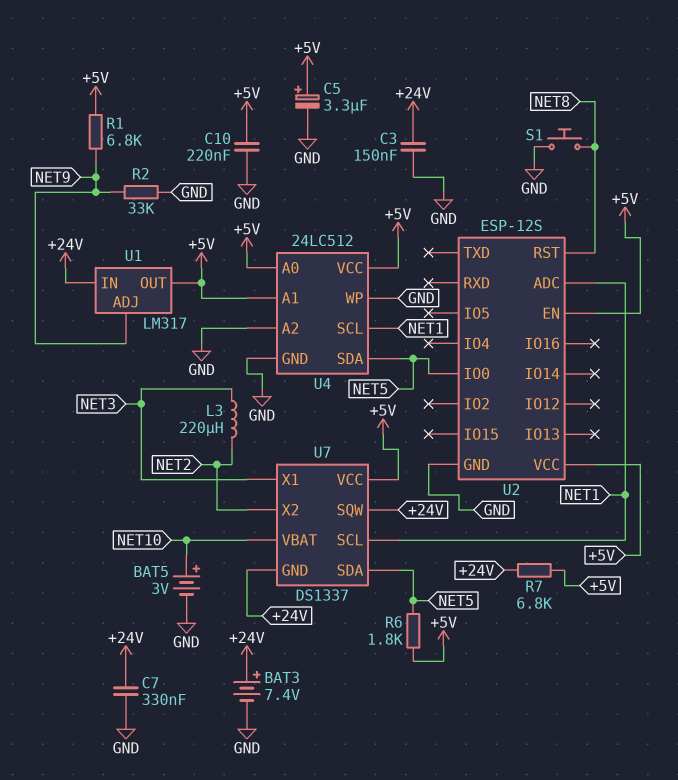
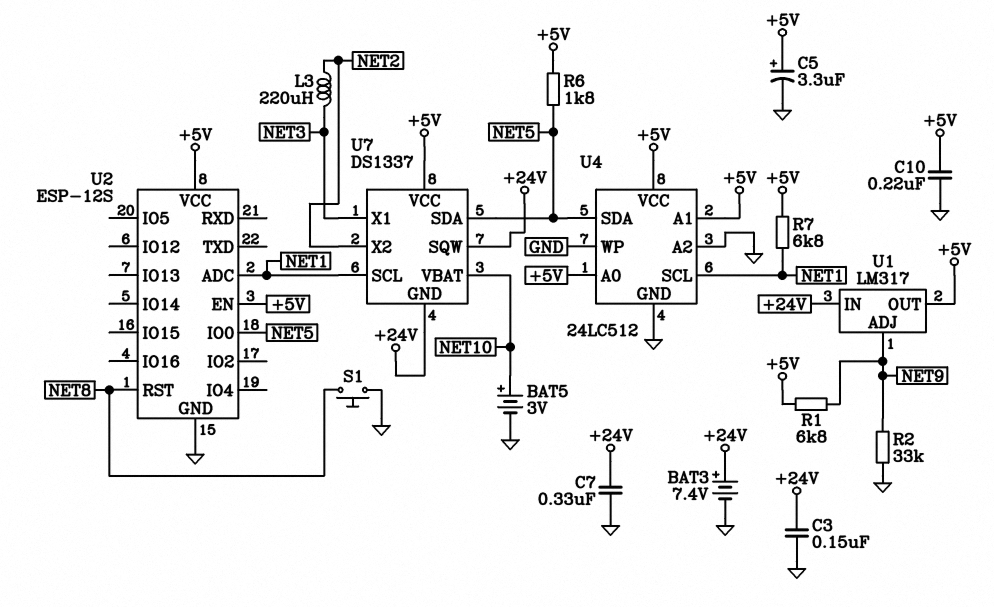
R7: 6.8k (+5V, +24V) -> 6.8k (+5V, NET1)

